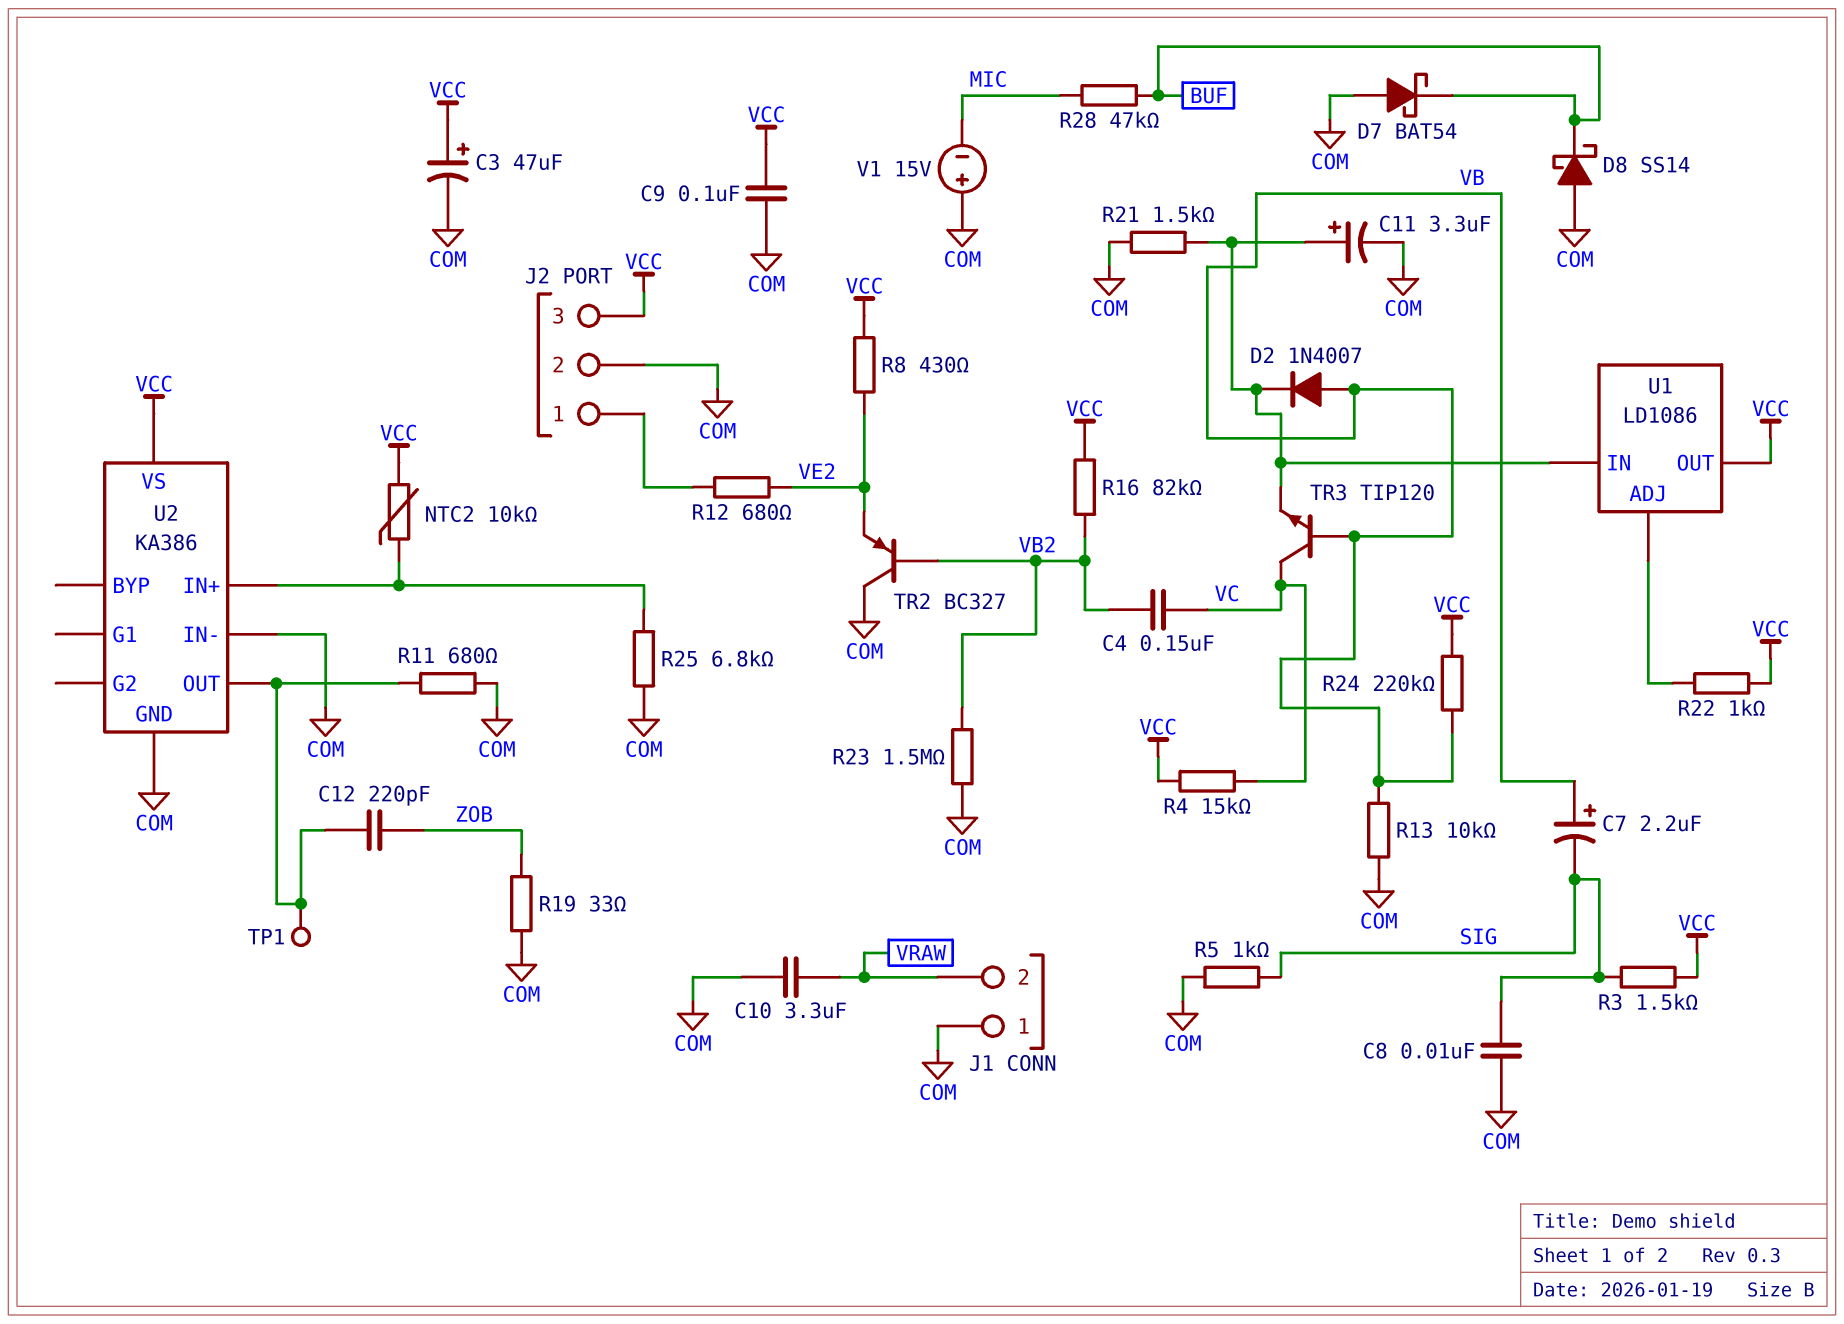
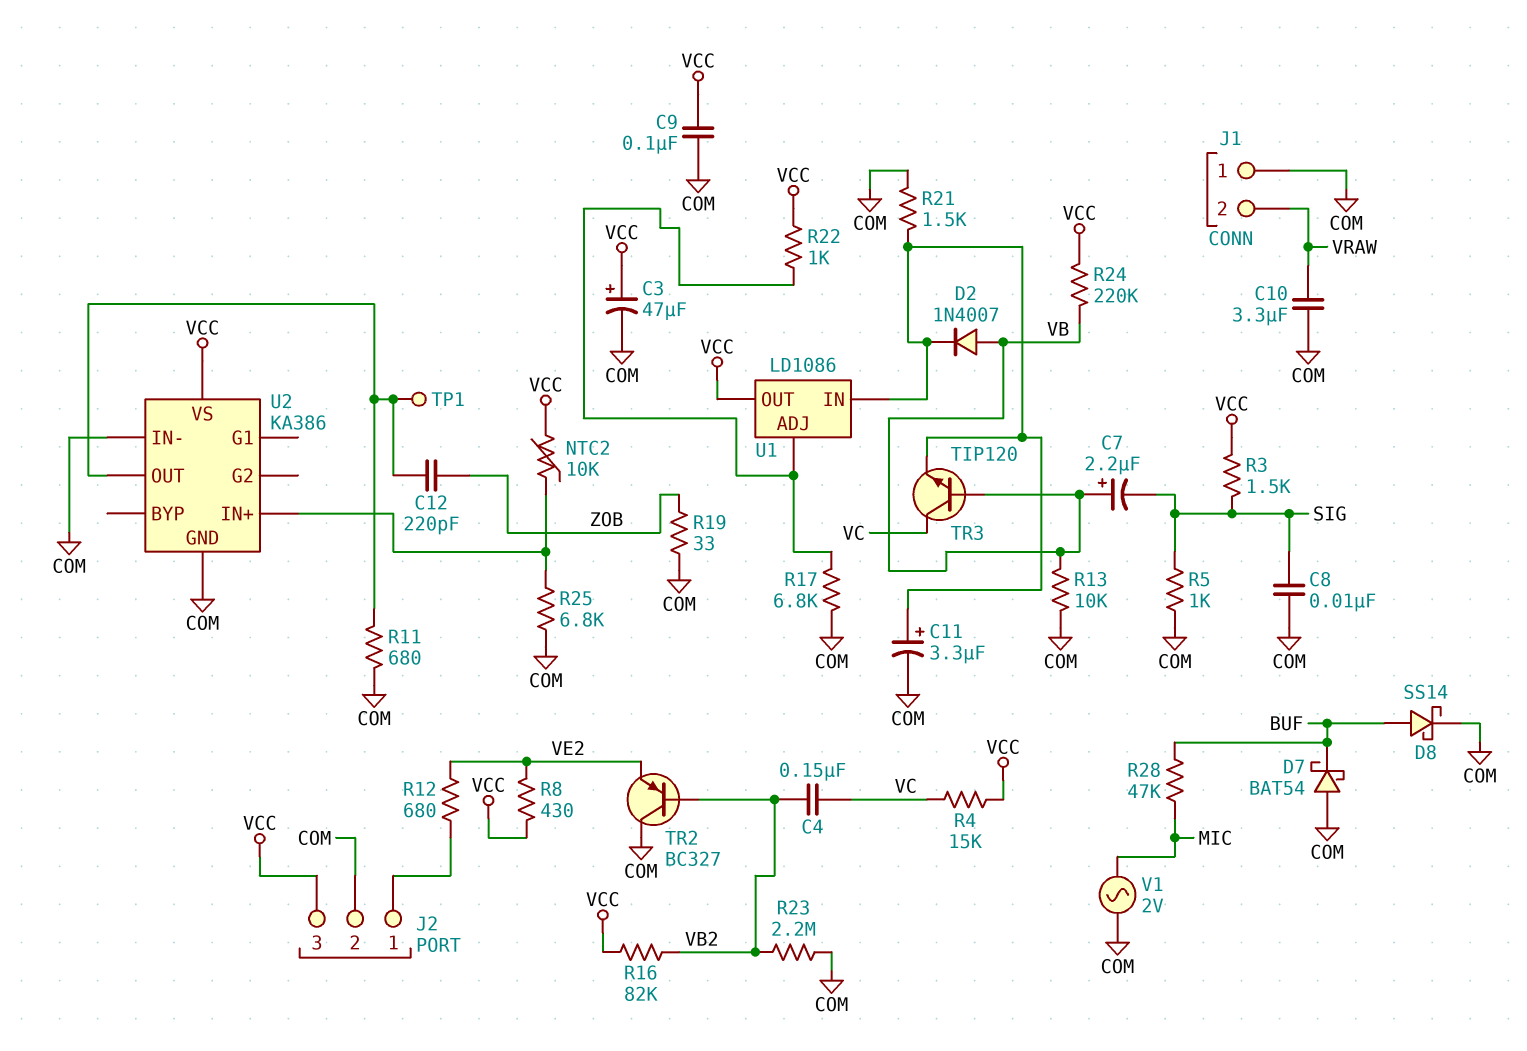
D8: schottky SS14 (A COM, K BUF) -> schottky SS14 (A BUF, K COM)
R17: none -> 6.8k (COM, U1/ADJ)
R23: 1.5M (COM, VB2) -> 2.2M (COM, VB2)
V1: 15V (plus COM, minus MIC) -> AC 2V (COM, MIC)

